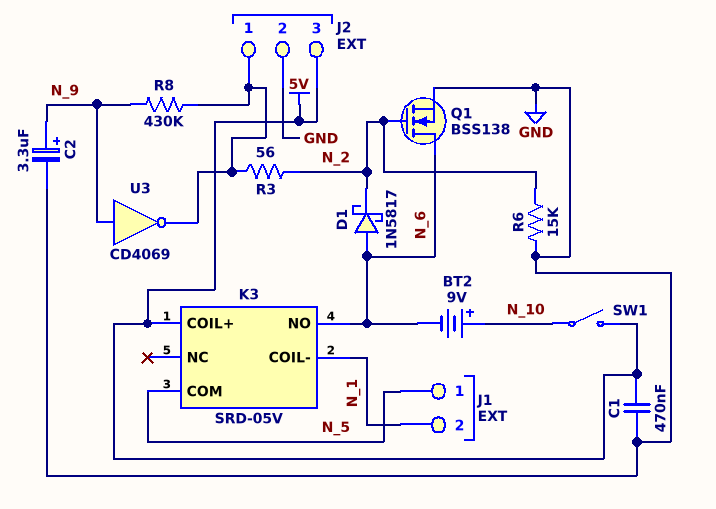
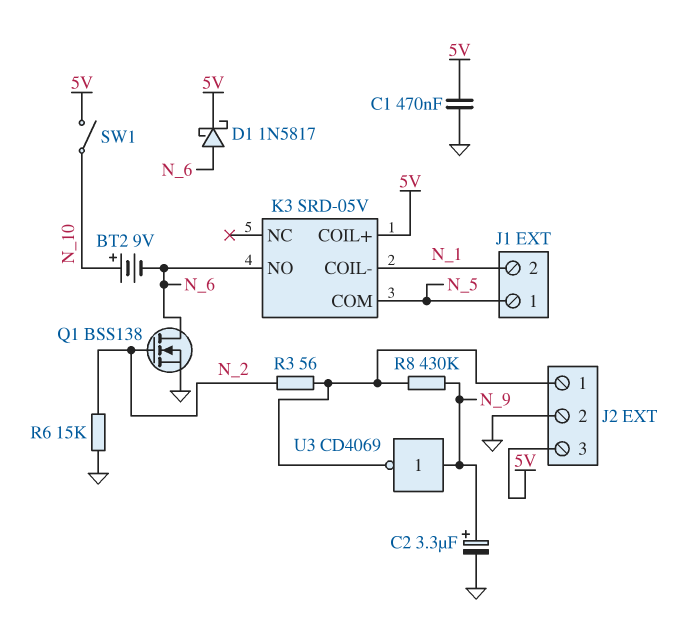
D1: schottky 1N5817 (A N_6, K N_2) -> schottky 1N5817 (A N_6, K 5V)

